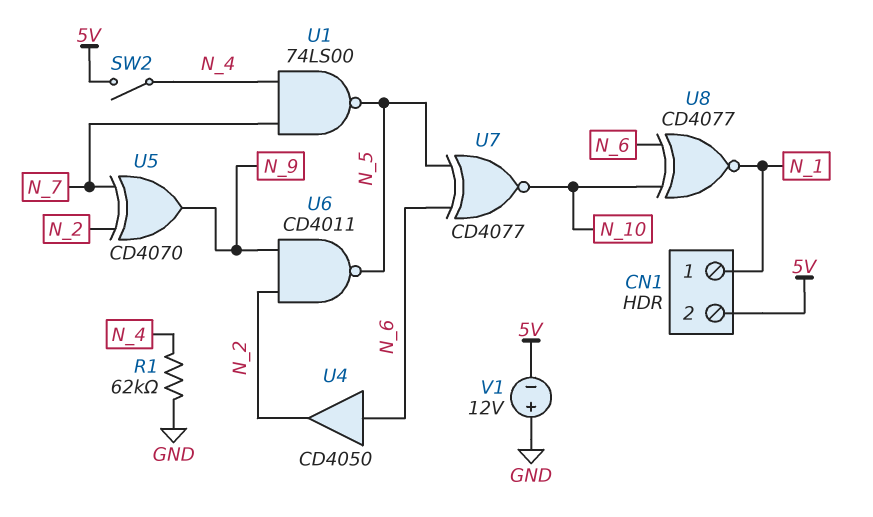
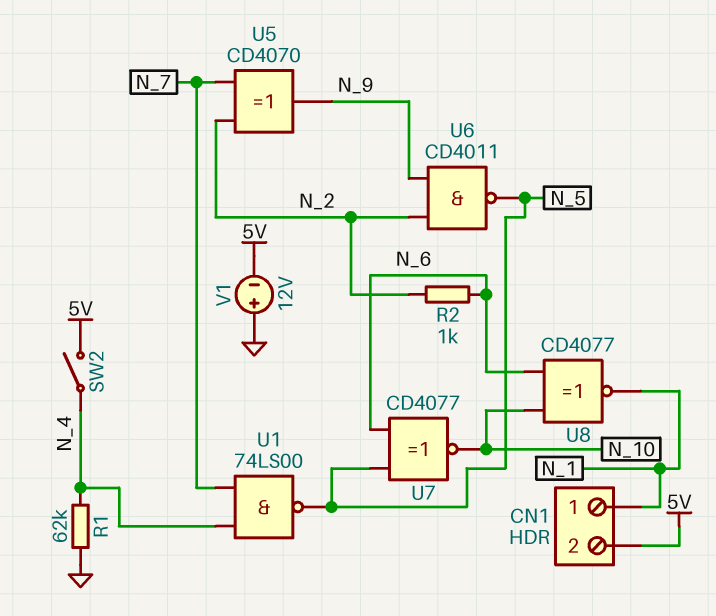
R2: none -> 1k (N_2, N_6)
U4: buffer CD4050 (in N_6, out N_2) -> none

